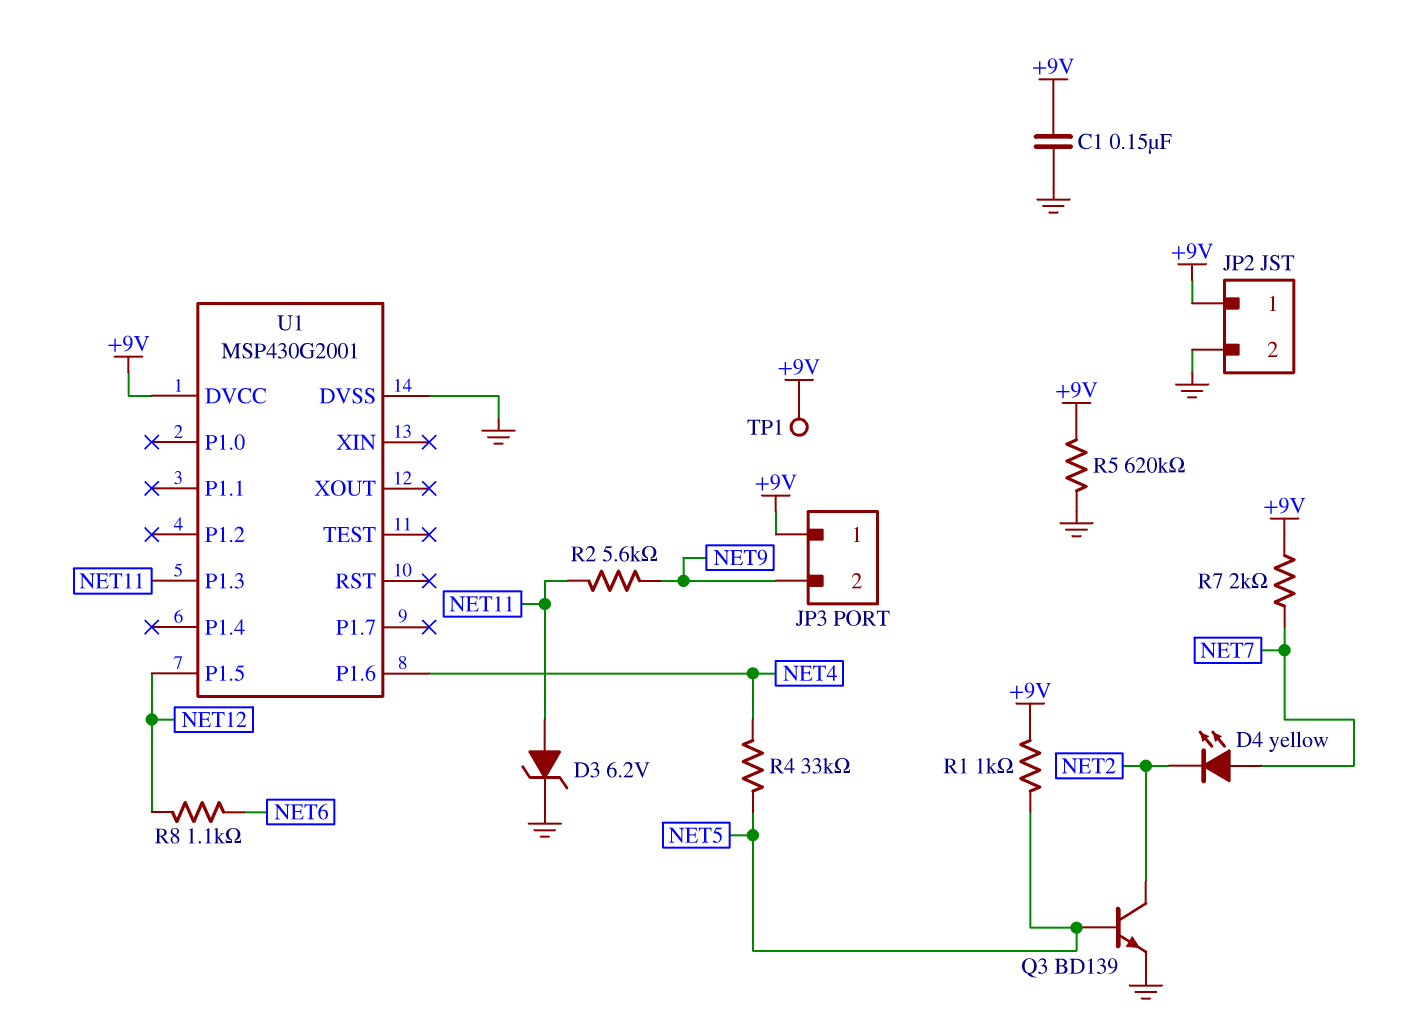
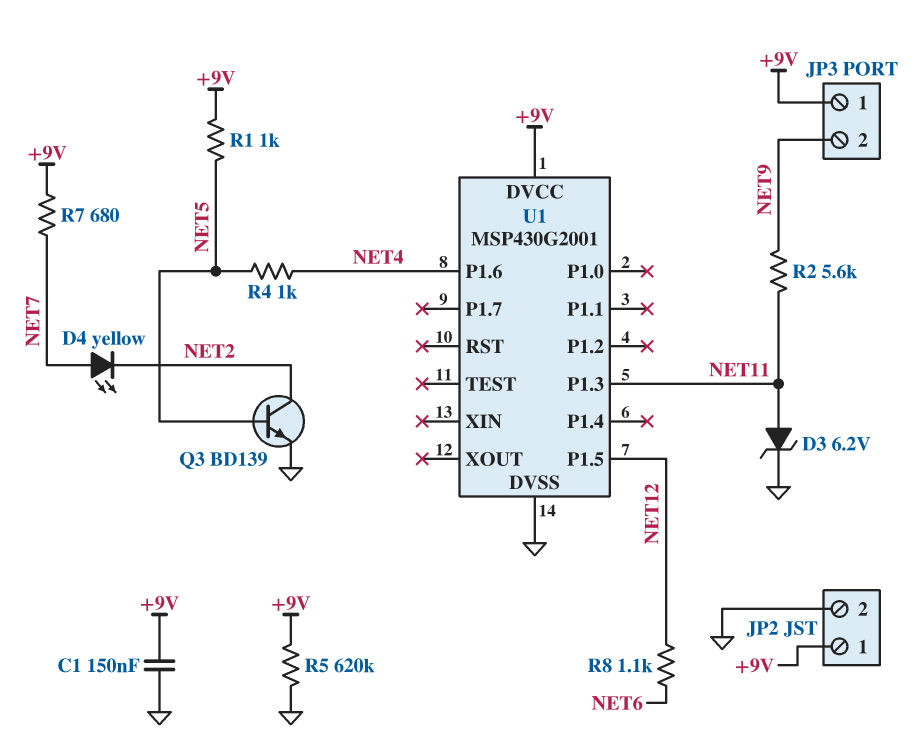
R4: 33k (NET4, NET5) -> 1k (NET4, NET5)
R7: 2k (+9V, NET7) -> 680 (+9V, NET7)
TP1: test point (+9V) -> none

